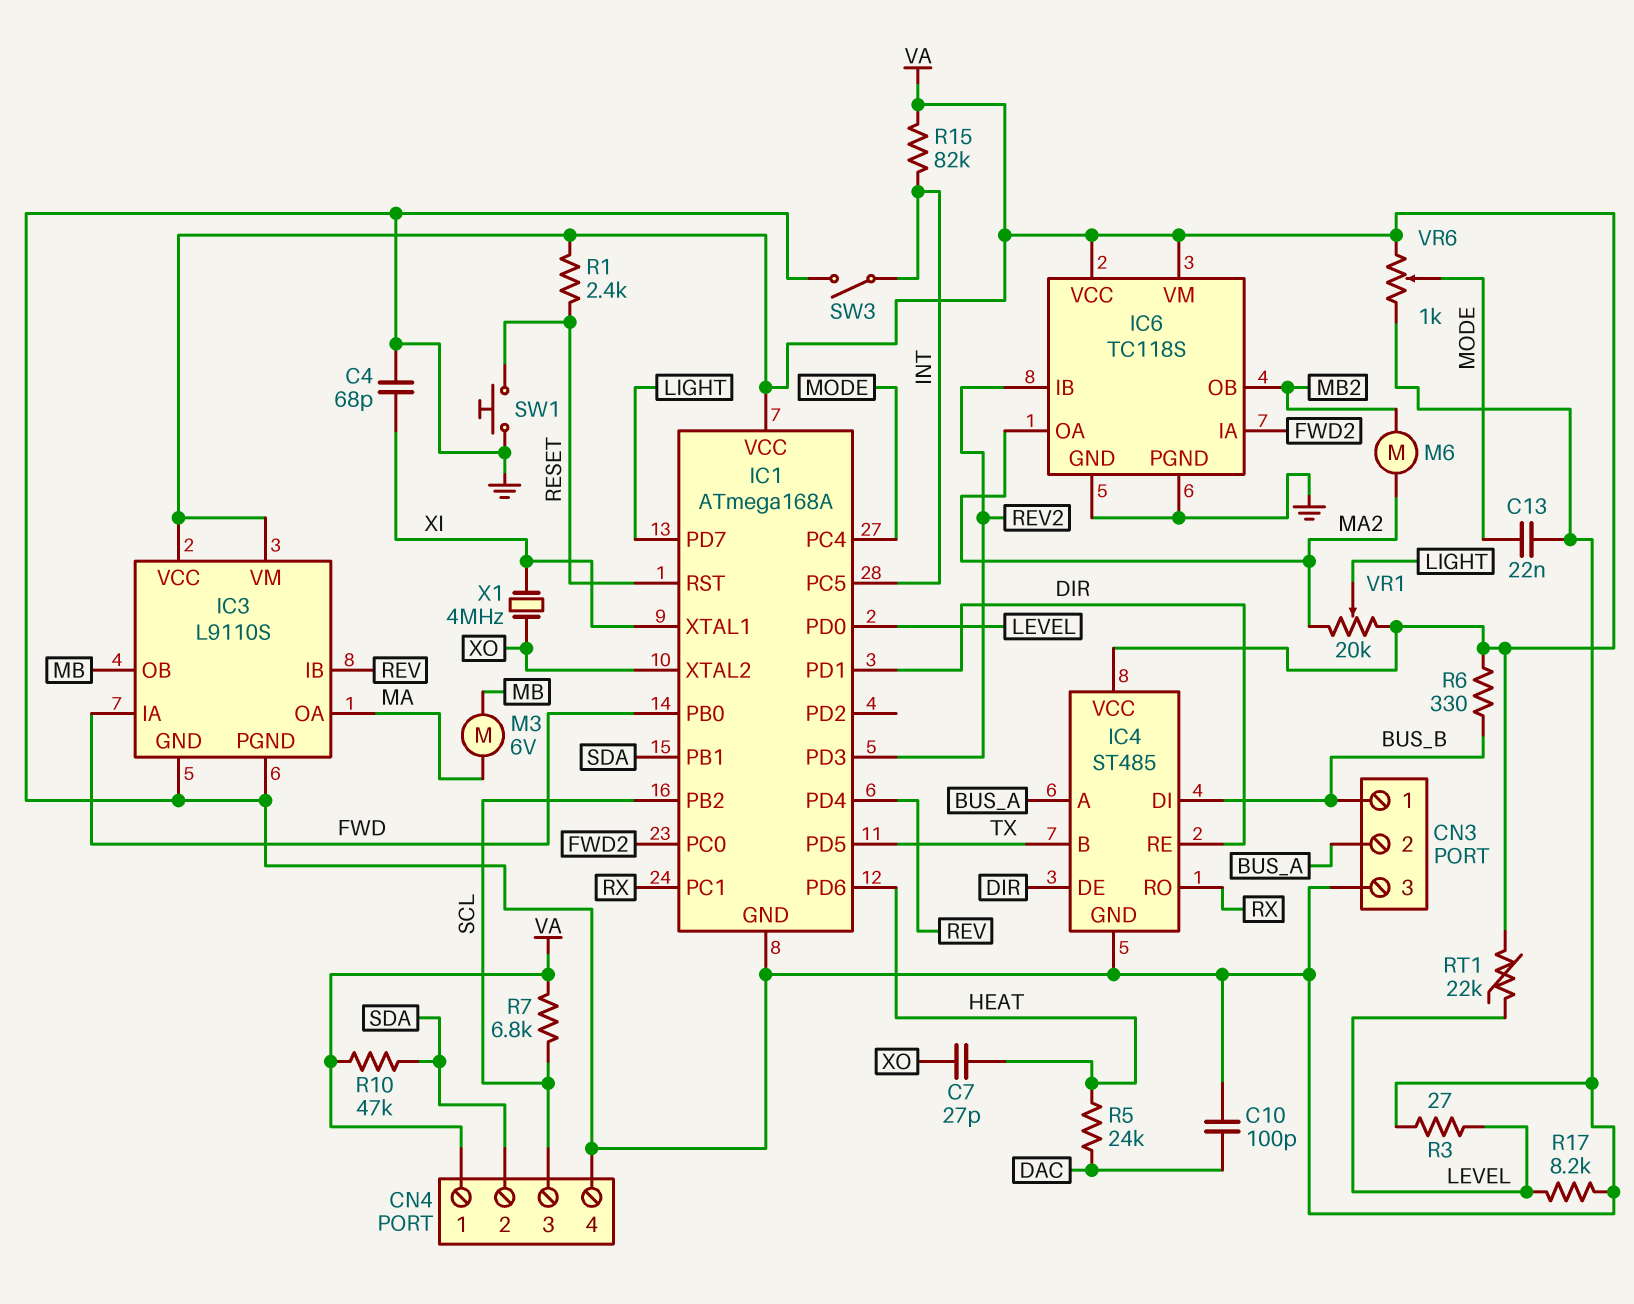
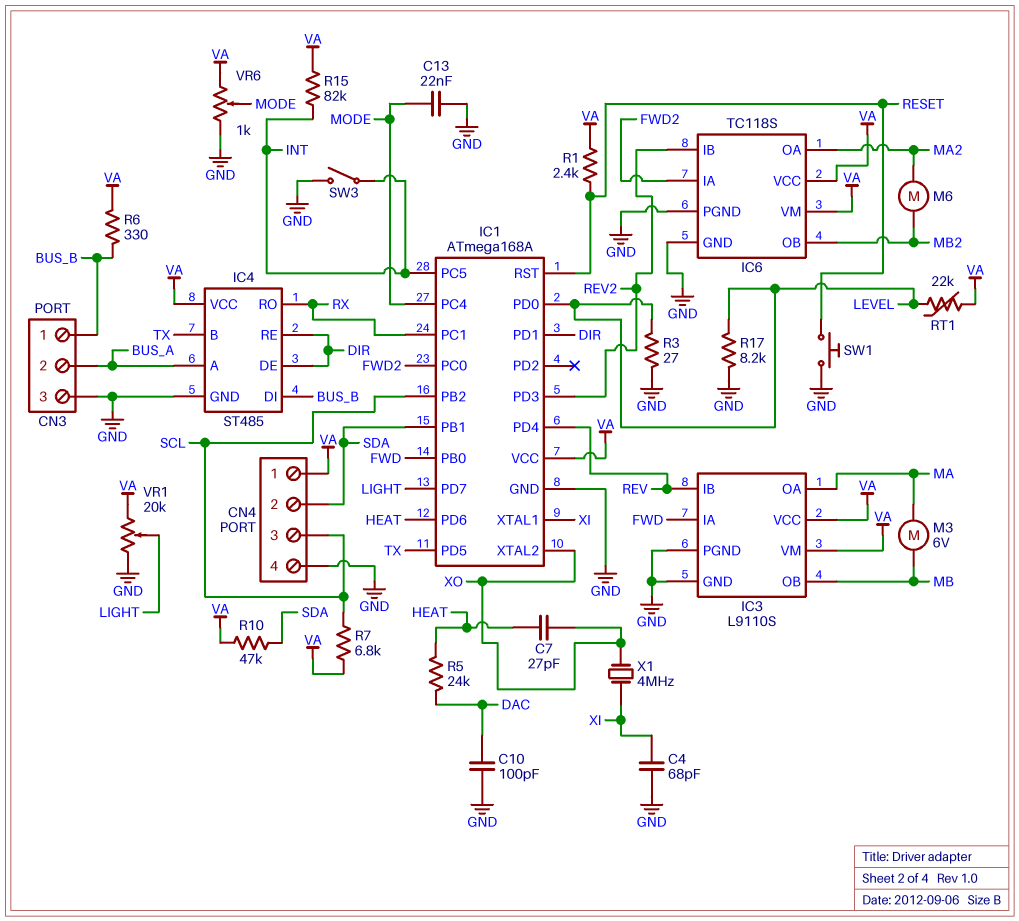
VR1: 20k (MA2, VA, wiper LIGHT) -> 20k (GND, VA, wiper LIGHT)

